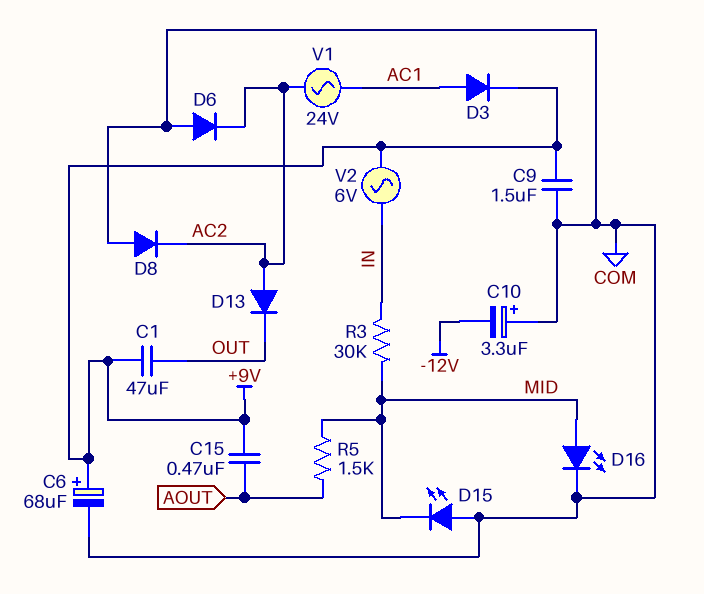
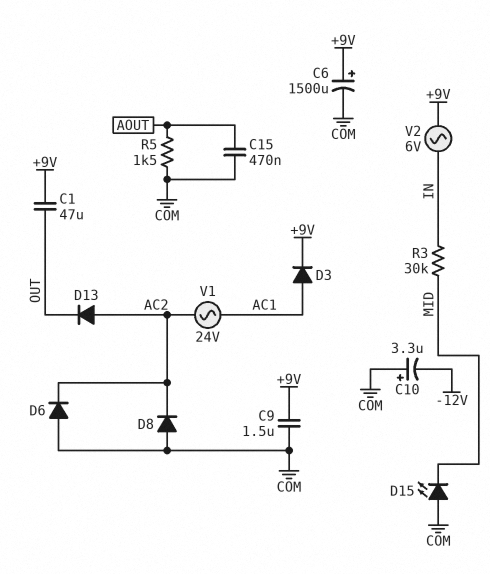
C6: 68uF (plus +9V, minus COM) -> 1500uF (plus +9V, minus COM)
C15: 470nF (+9V, AOUT) -> 470nF (AOUT, COM)
D16: LED (A MID, K COM) -> none
R5: 1.5k (AOUT, MID) -> 1.5k (AOUT, COM)

